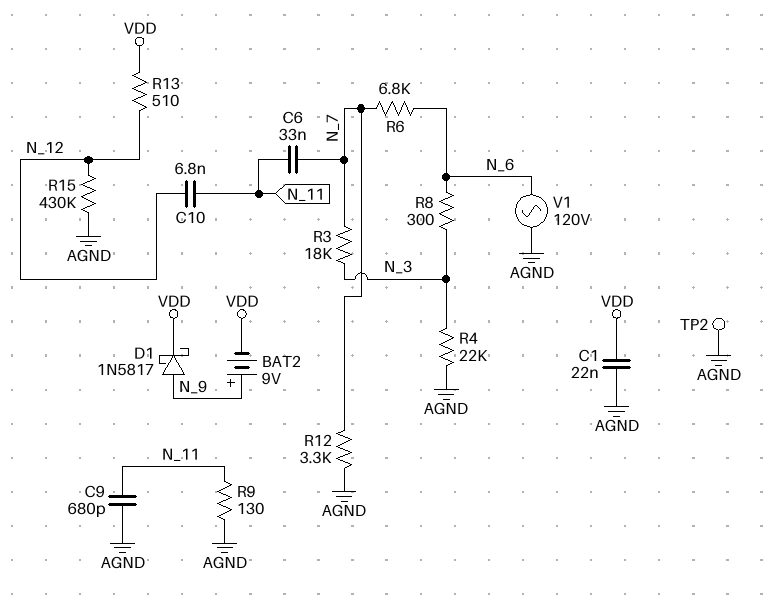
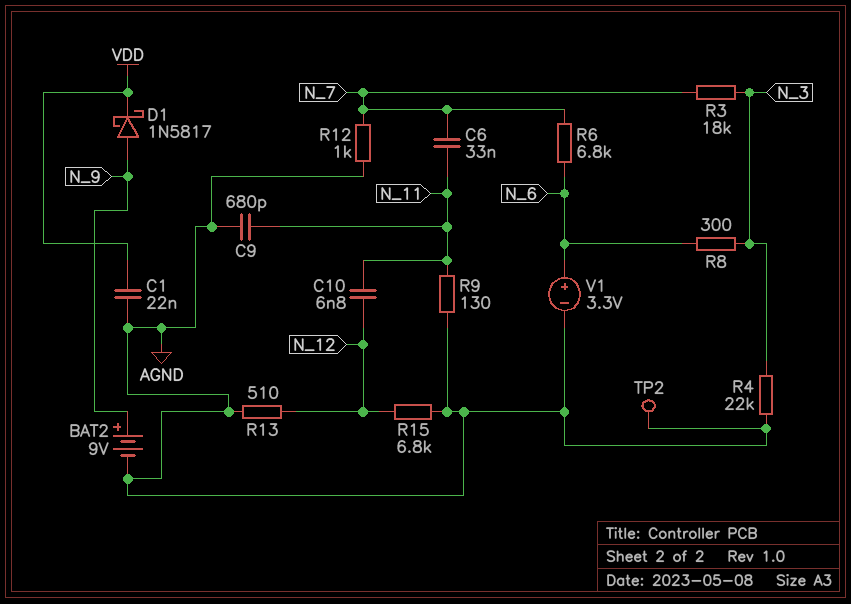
BAT2: 9V (plus N_9, minus VDD) -> 9V (plus N_9, minus AGND)
R12: 3.3k (AGND, N_7) -> 1k (AGND, N_7)
R13: 510 (N_12, VDD) -> 510 (AGND, N_12)
R15: 430k (AGND, N_12) -> 6.8k (AGND, N_12)
V1: AC 120V (AGND, N_6) -> 3.3V (plus N_6, minus AGND)

